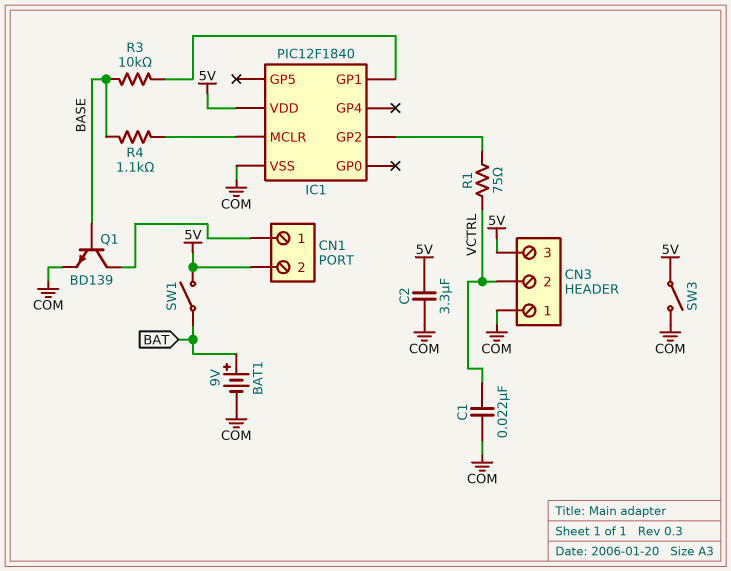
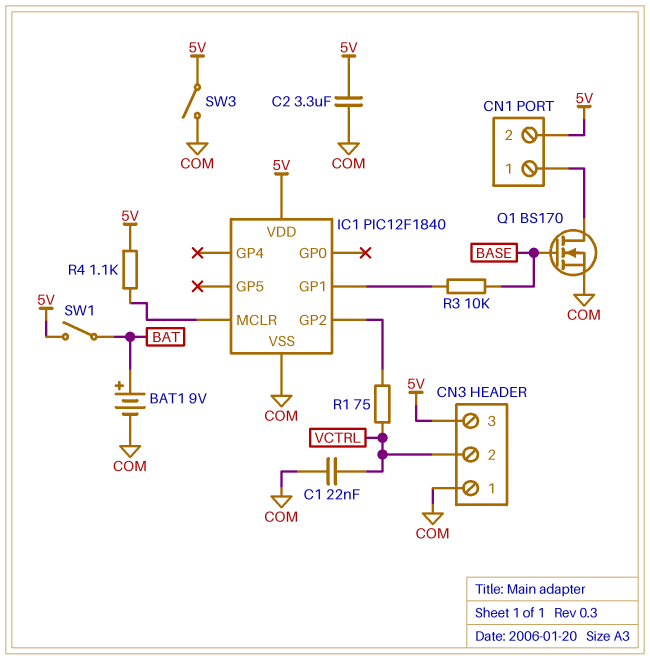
Q1: NPN BD139 (B BASE, C CN1/1, E COM) -> NMOS BS170 (G BASE, D CN1/1, S COM)
R4: 1.1k (BASE, IC1/MCLR) -> 1.1k (5V, IC1/MCLR)

